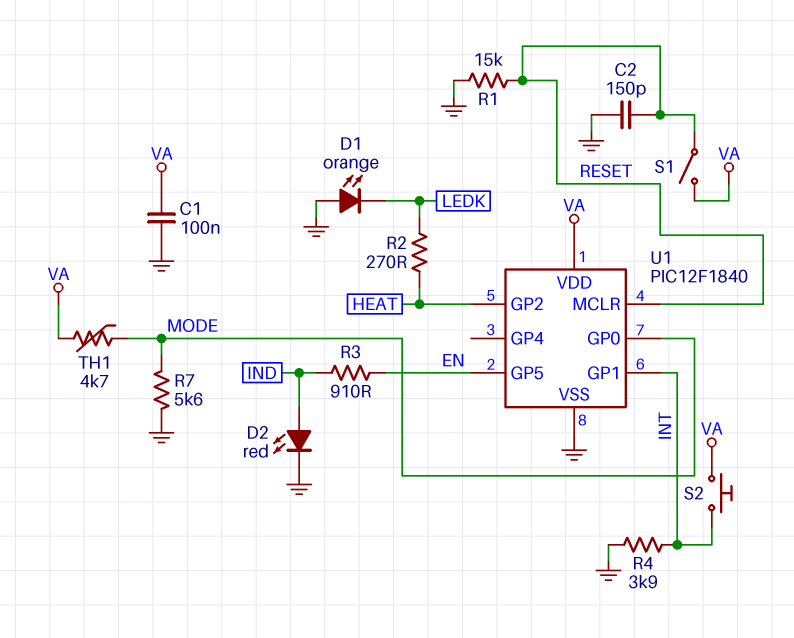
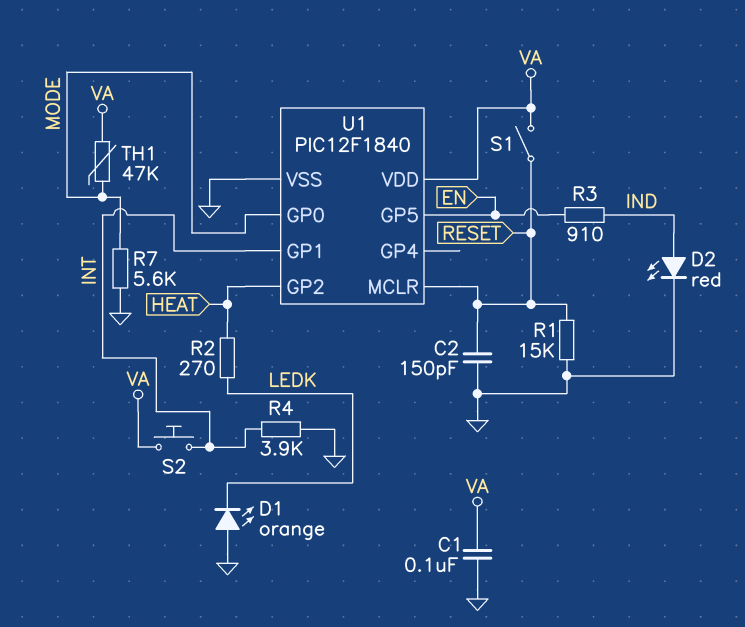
TH1: 4.7k (MODE, VA) -> 47k (MODE, VA)

